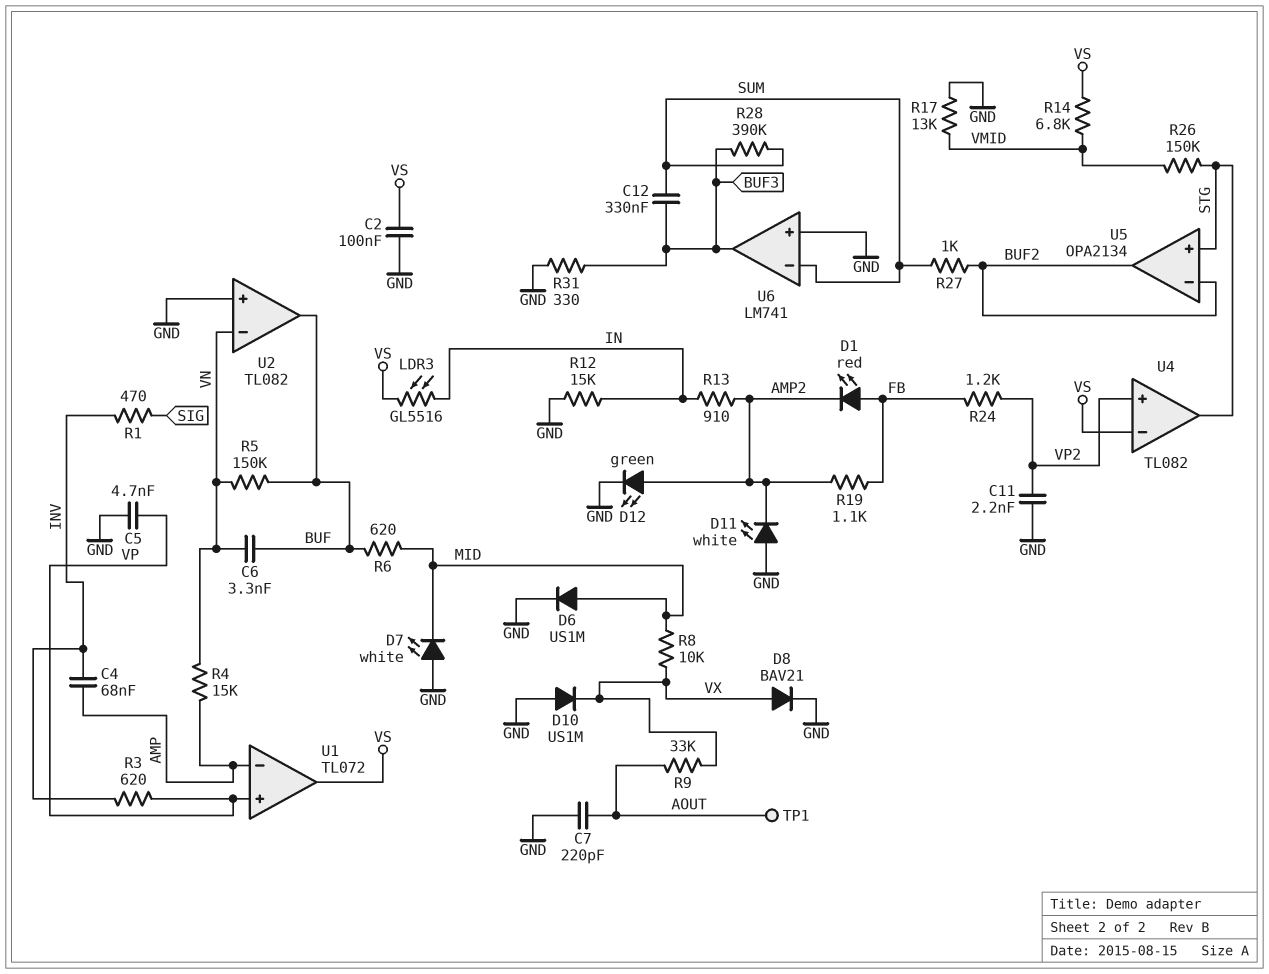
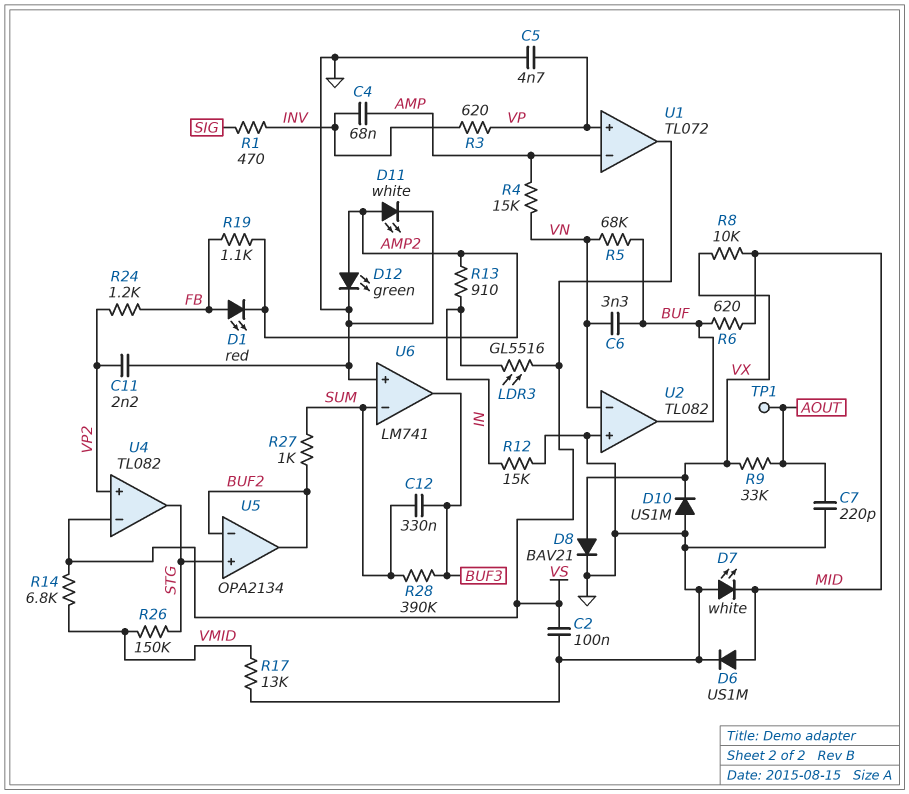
D11: LED white (A GND, K AMP2) -> LED white (A AMP2, K GND)
R5: 150k (BUF, VN) -> 68k (BUF, VN)
R31: 330 (BUF3, GND) -> none

